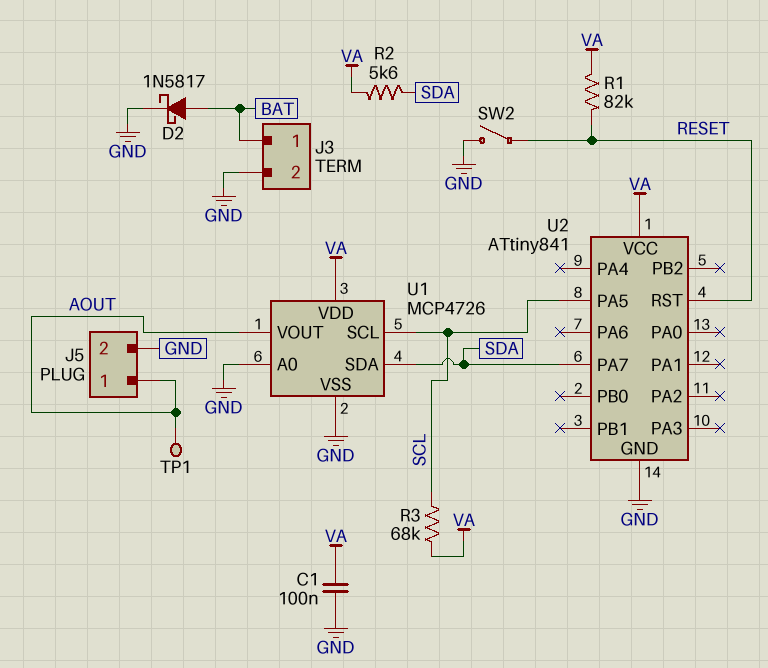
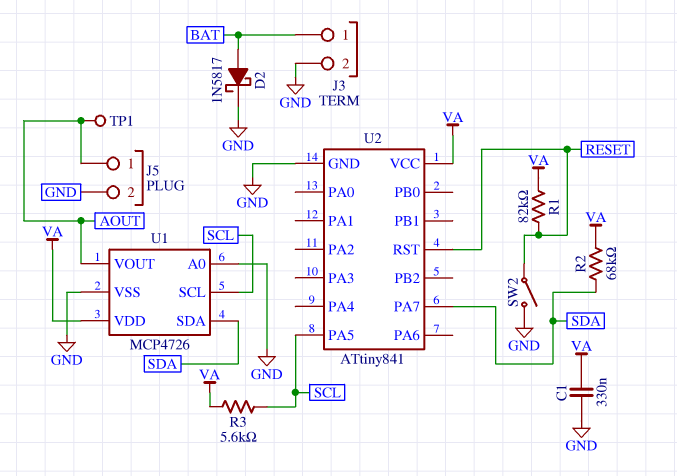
C1: 100nF (GND, VA) -> 330nF (GND, VA)
R2: 5.6k (SDA, VA) -> 68k (SDA, VA)
R3: 68k (SCL, VA) -> 5.6k (SCL, VA)

